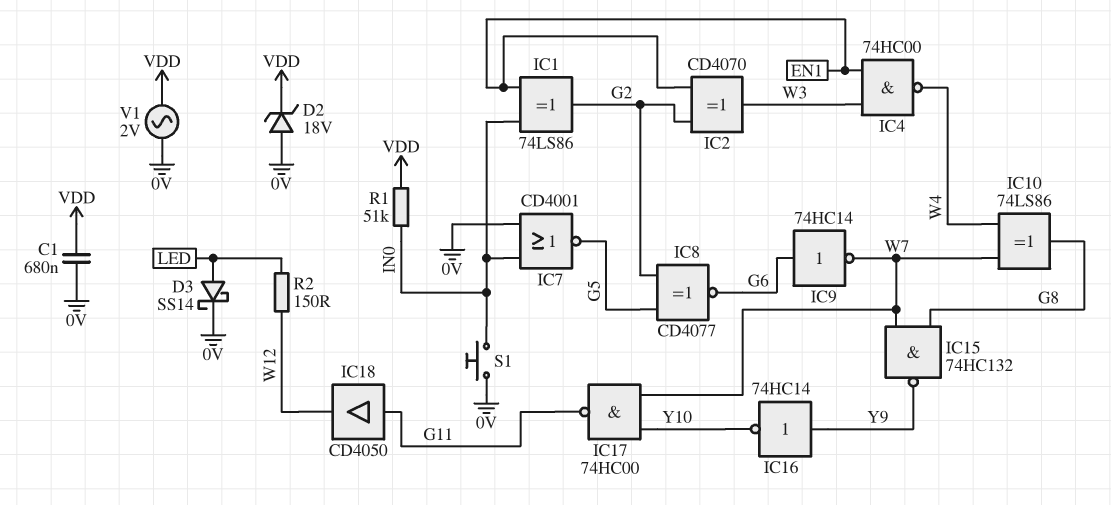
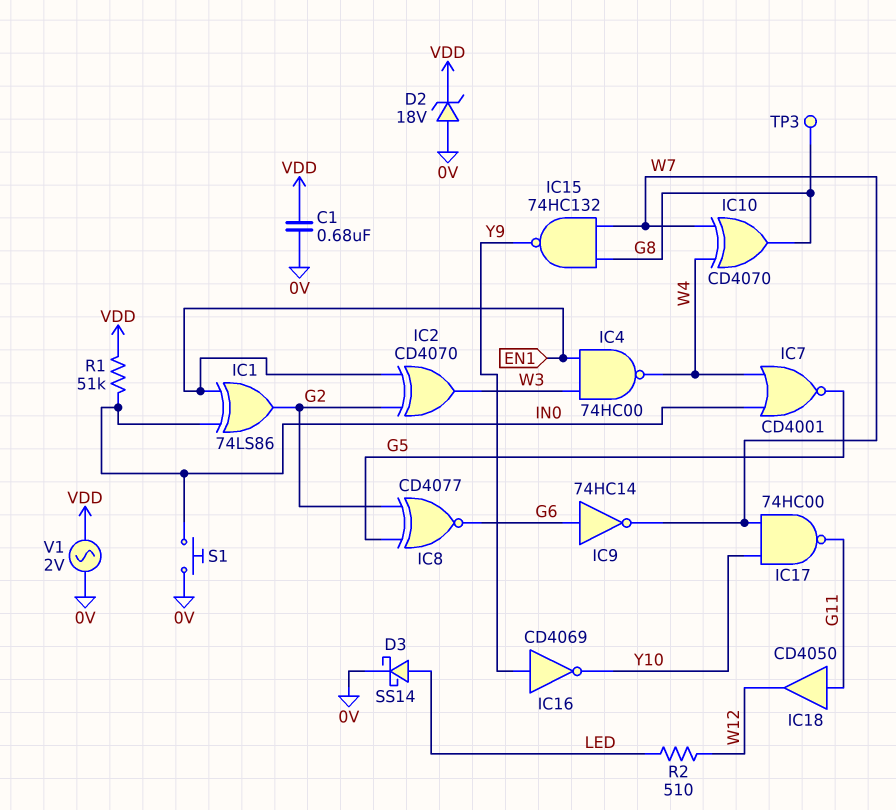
IC7: NOR CD4001 (in 0V, in IN0, out G5) -> NOR CD4001 (in IN0, in W4, out G5)
IC10: XOR 74LS86 (in W4, in W7, out G8) -> XOR CD4070 (in W4, in W7, out G8)
IC16: NOT 74HC14 (in Y9, out Y10) -> NOT CD4069 (in Y9, out Y10)
R2: 150 (LED, W12) -> 510 (LED, W12)
TP3: none -> test point (G8)

